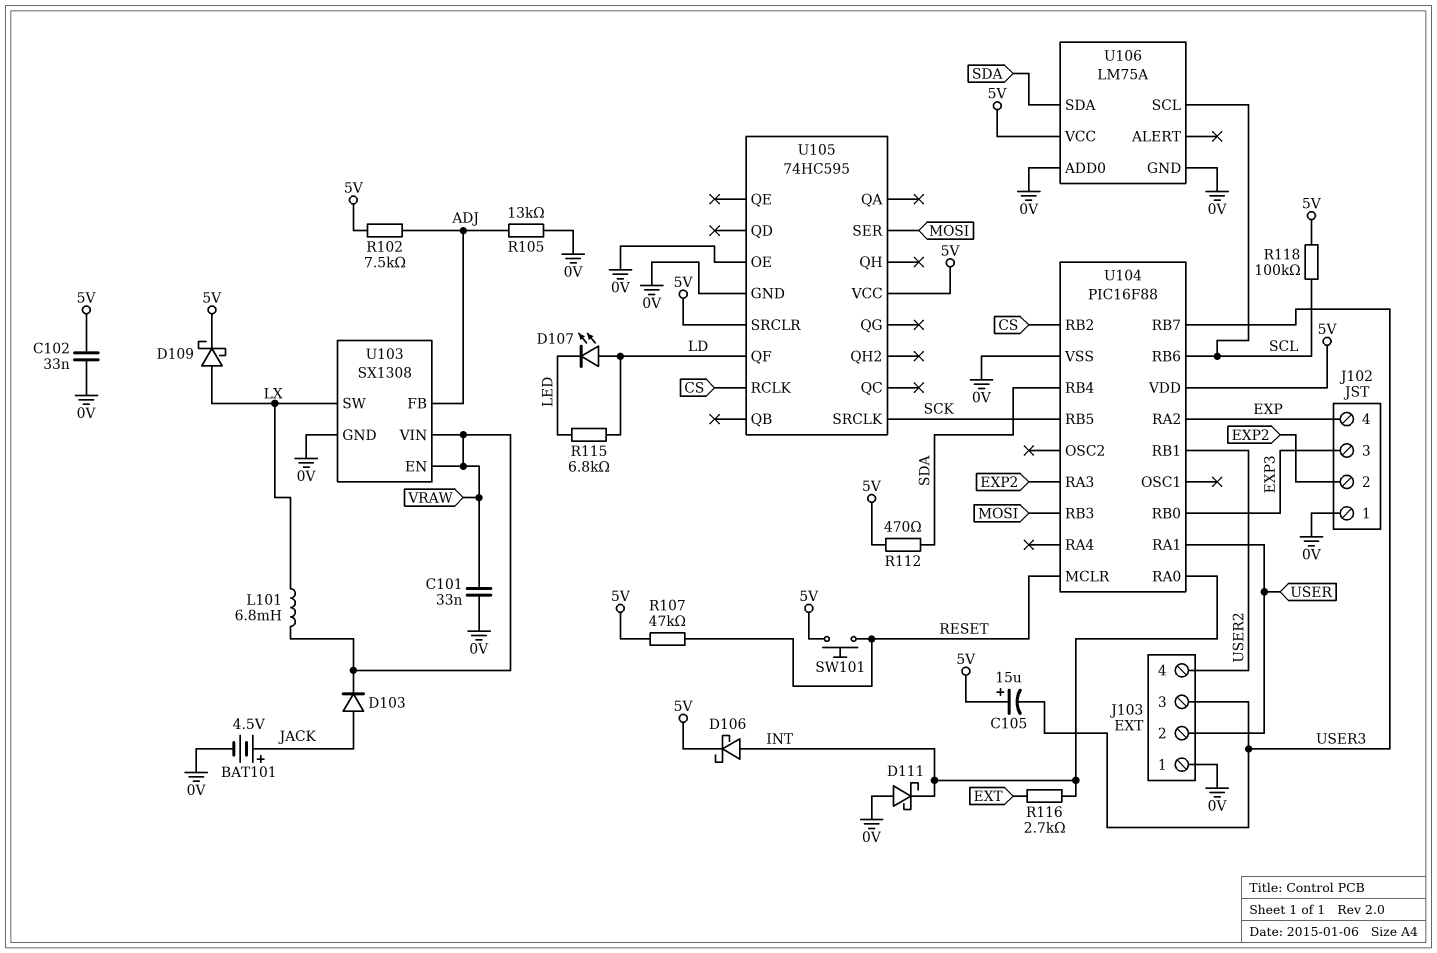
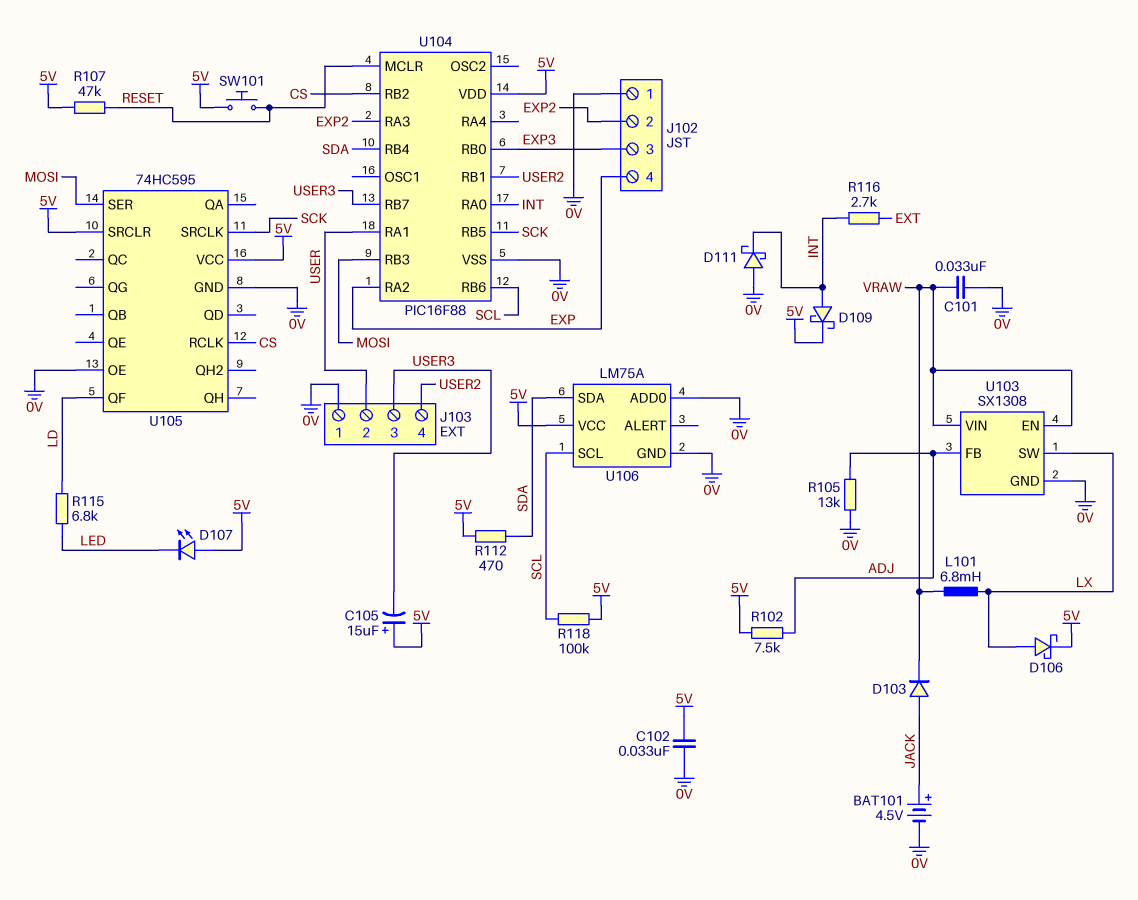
D106: schottky (A INT, K 5V) -> schottky (A LX, K 5V)
D107: LED (A LD, K LED) -> LED (A 5V, K LED)
D109: schottky (A LX, K 5V) -> schottky (A INT, K 5V)

